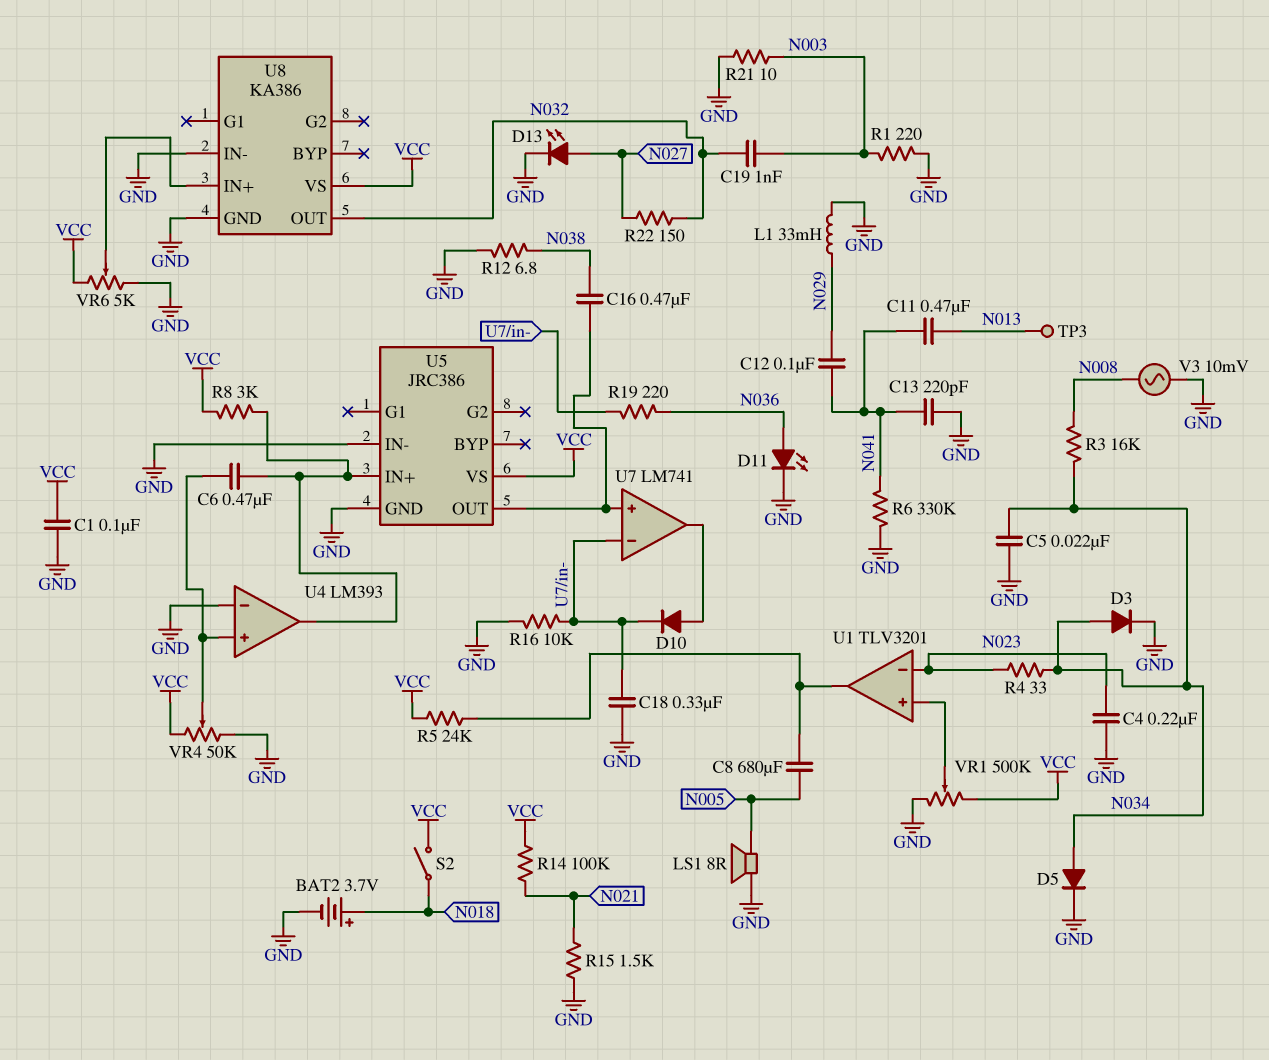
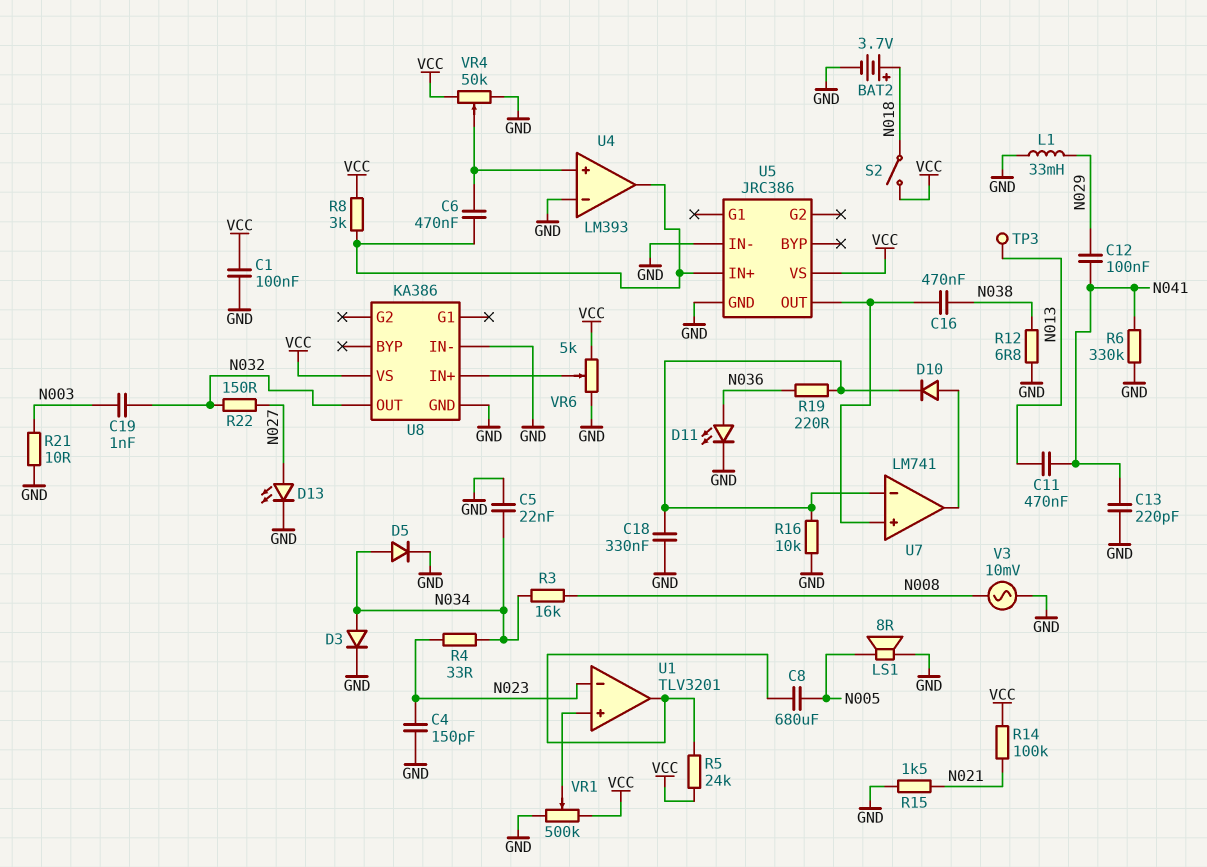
C4: 220nF (GND, N023) -> 150pF (GND, N023)
R1: 220 (GND, N003) -> none

